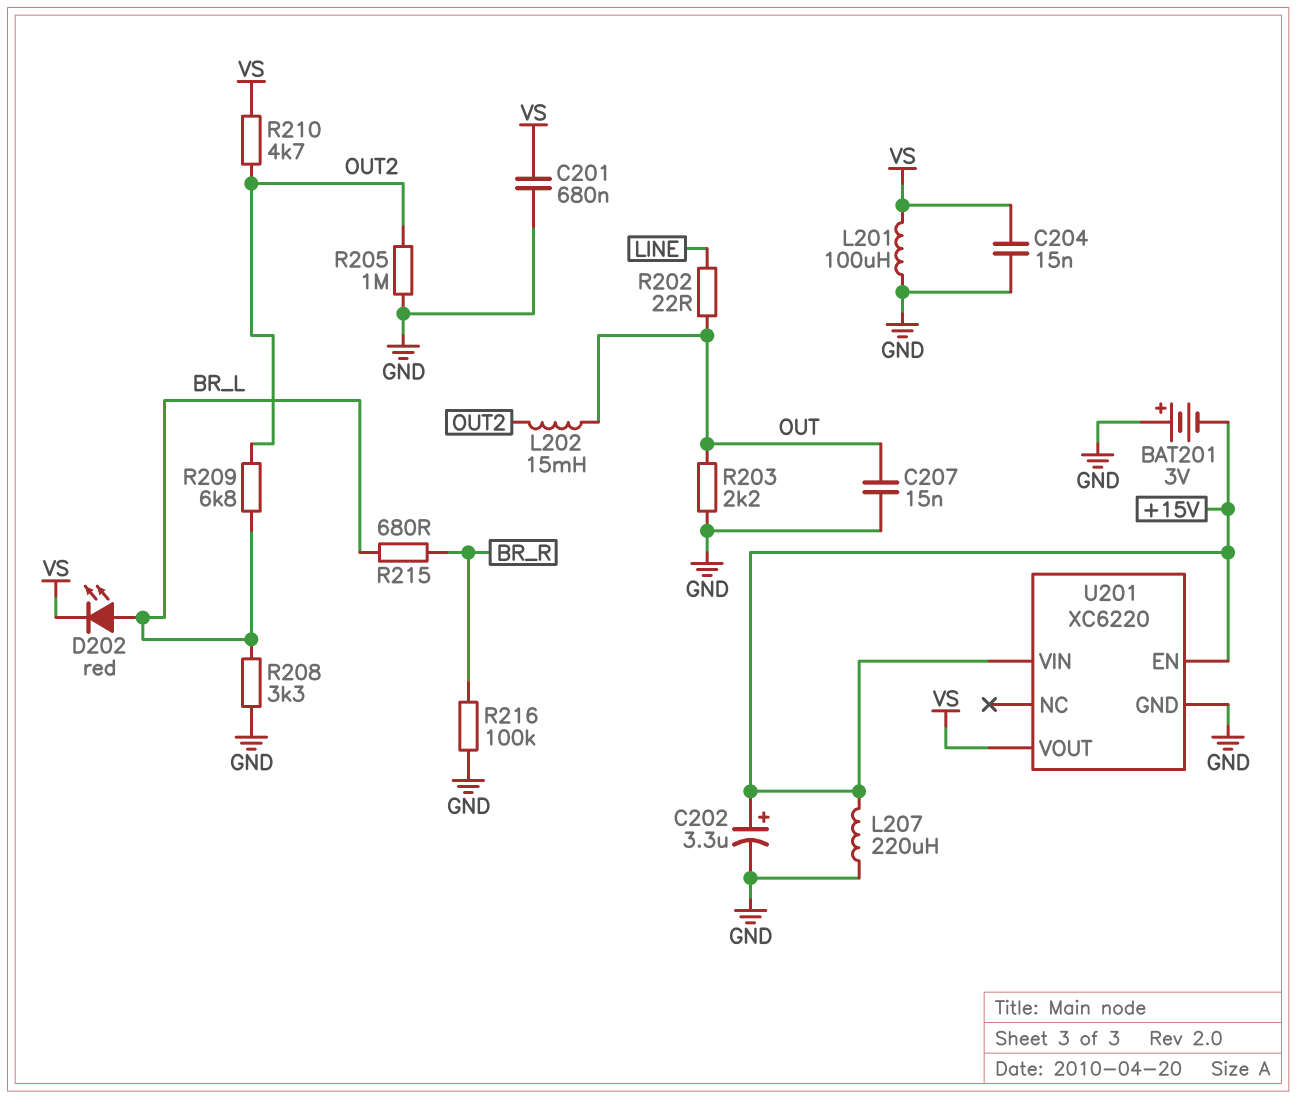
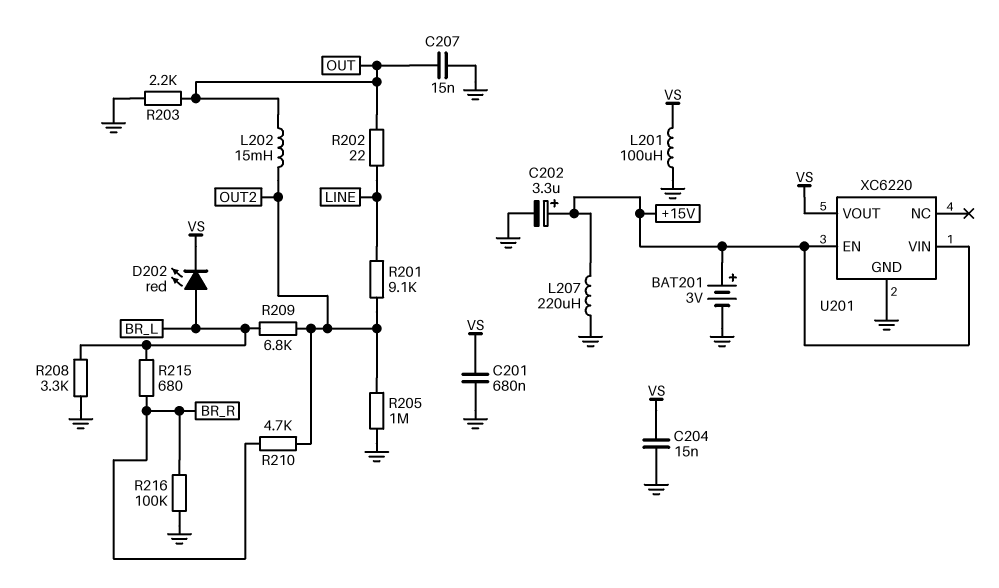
BAT201: 3V (plus GND, minus +15V) -> 3V (plus +15V, minus GND)
R201: none -> 9.1k (LINE, OUT2)
R210: 4.7k (OUT2, VS) -> 4.7k (BR_R, OUT2)

